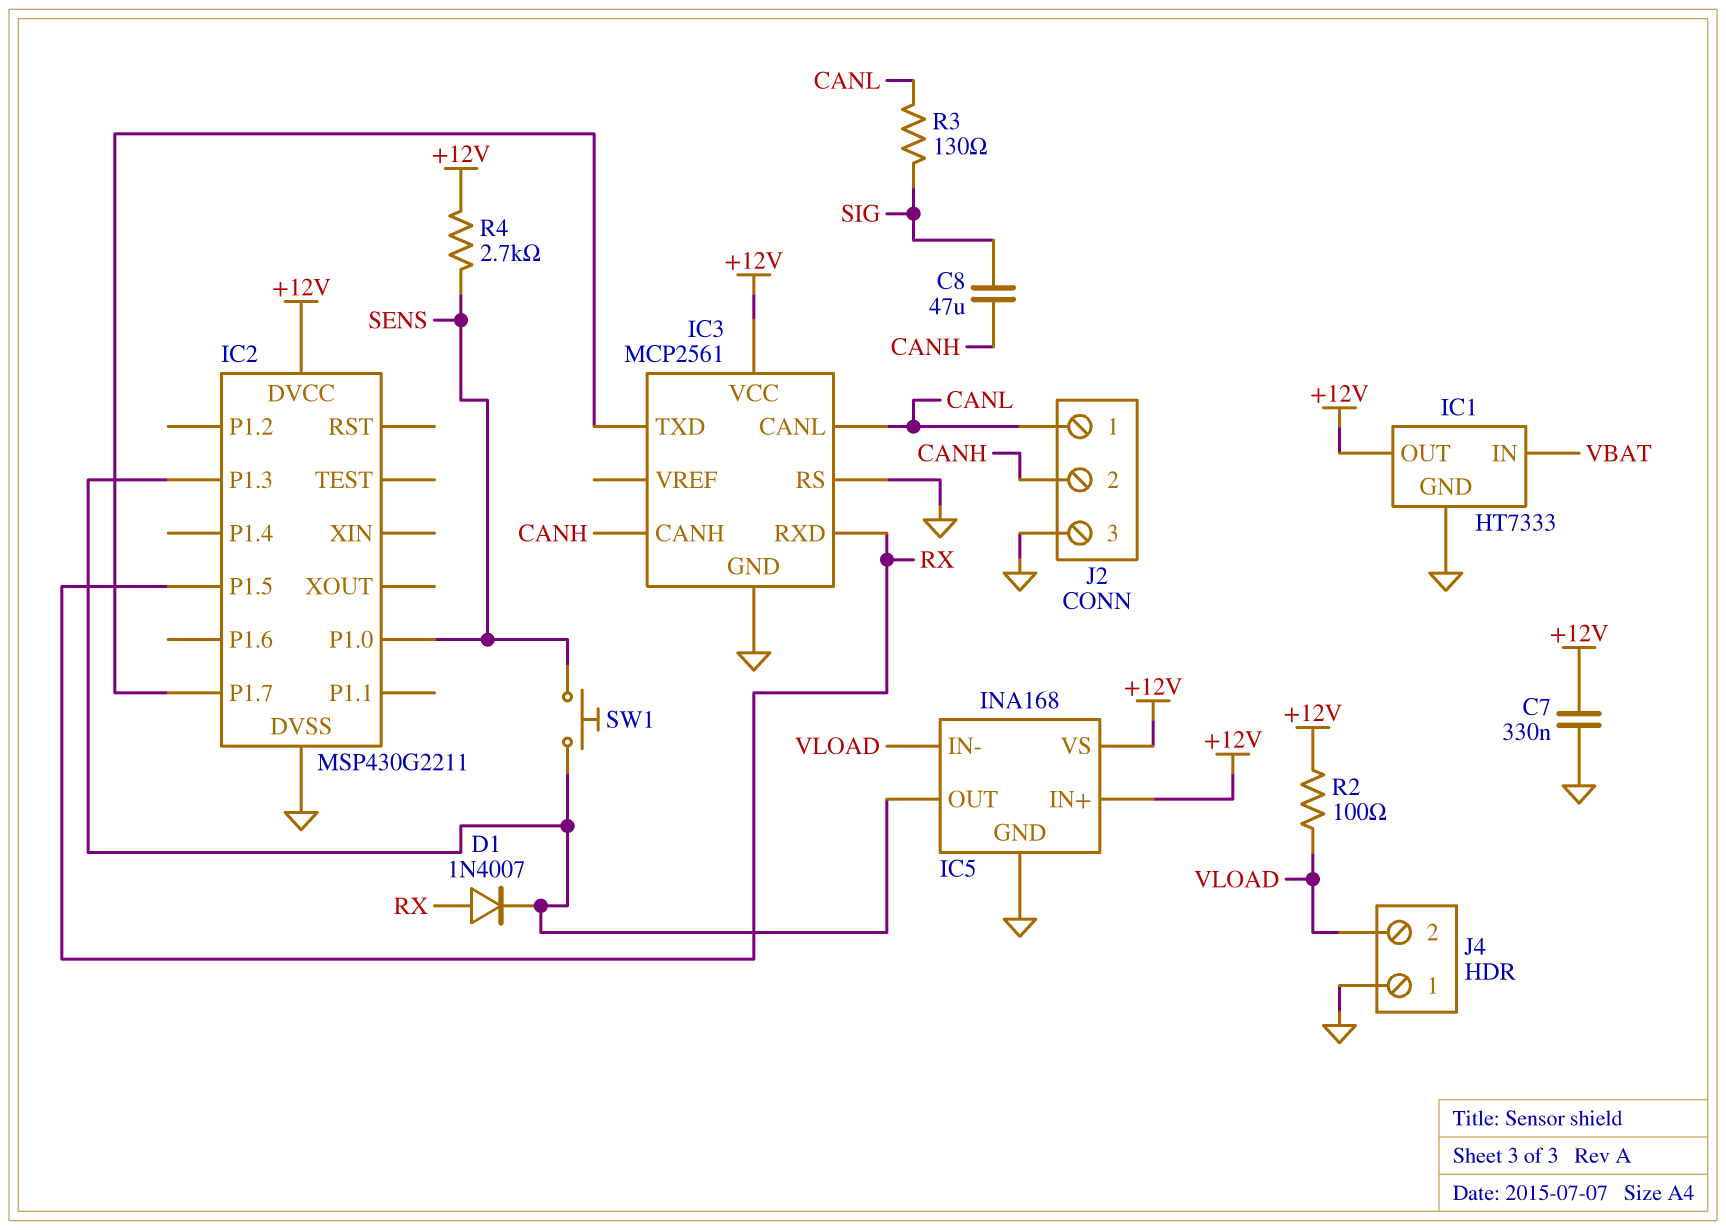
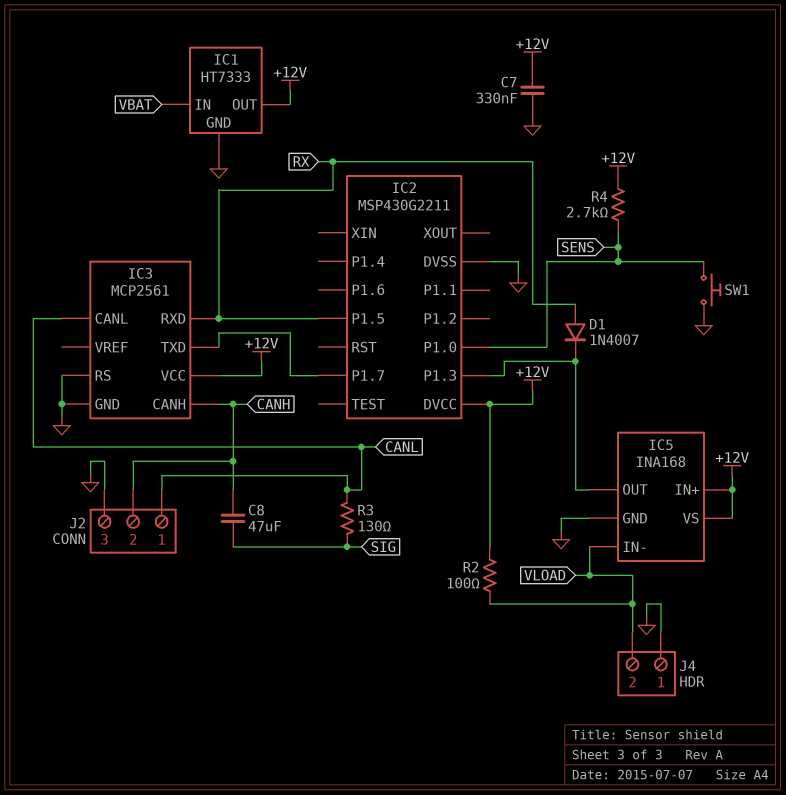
SW1: button (IC2/P1.3, SENS) -> button (GND, SENS)

